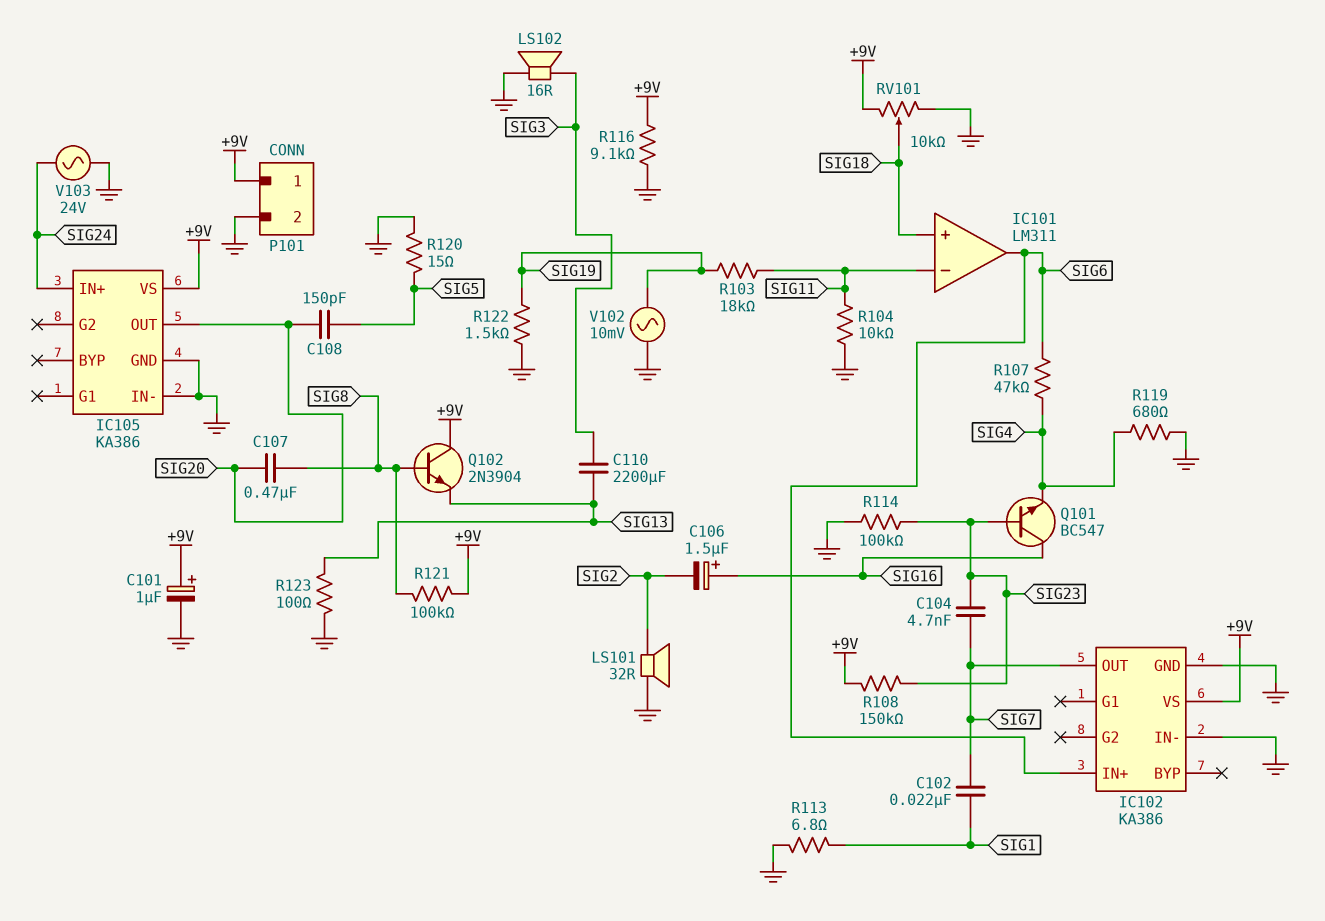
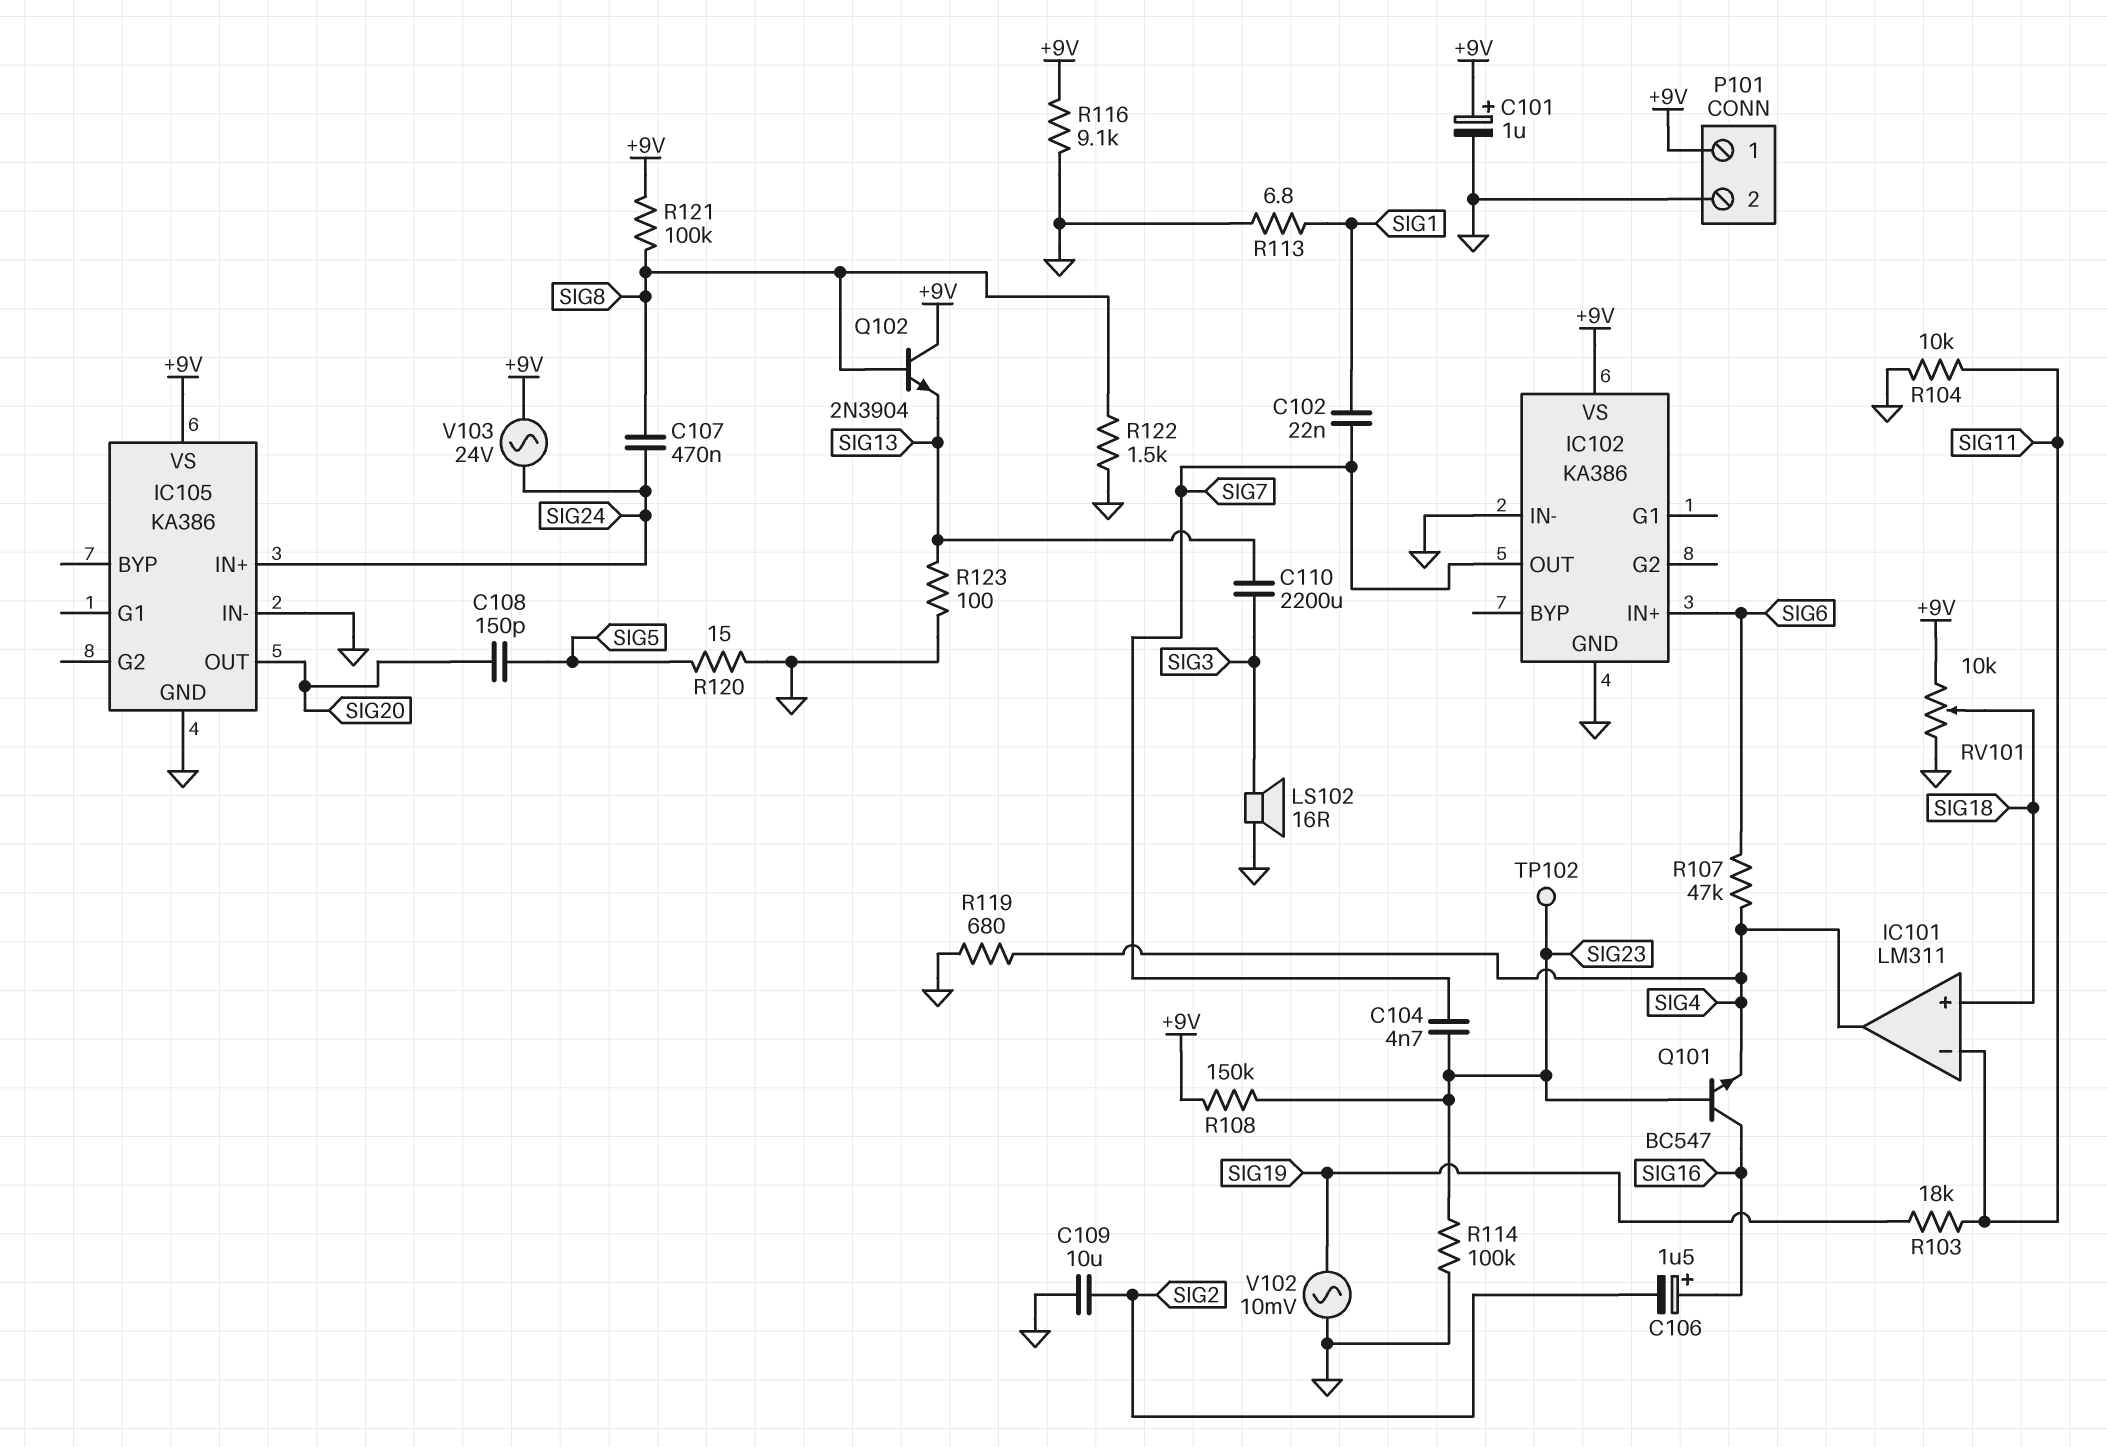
C107: 470nF (SIG8, SIG20) -> 470nF (SIG8, SIG24)
C109: none -> 10uF (GND, SIG2)
IC101 pin out: SIG6 -> SIG4
LS101: speaker 32R (GND, SIG2) -> none
R122: 1.5k (GND, SIG19) -> 1.5k (GND, SIG8)
TP102: none -> test point (SIG23)
V103: AC 24V (GND, SIG24) -> AC 24V (+9V, SIG24)

